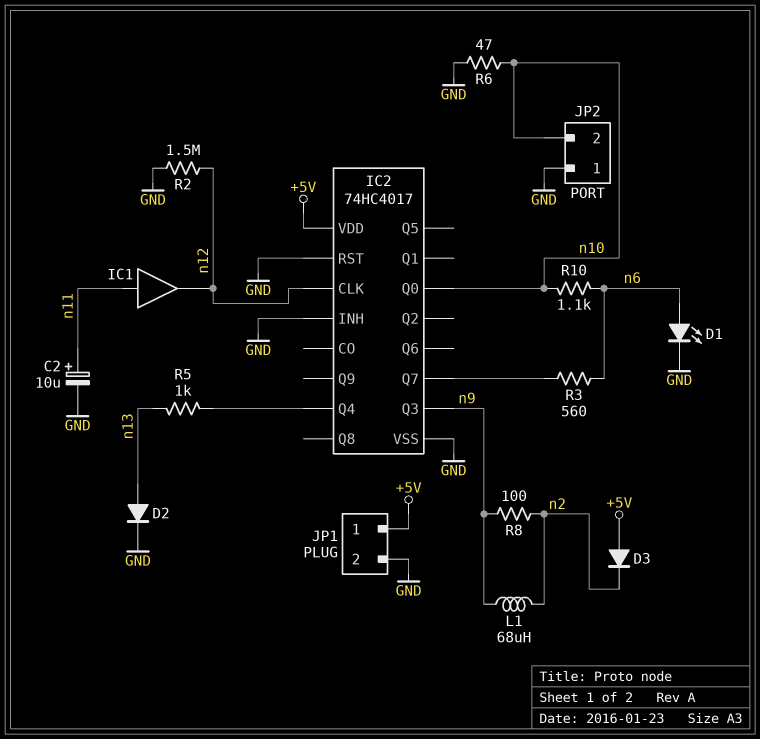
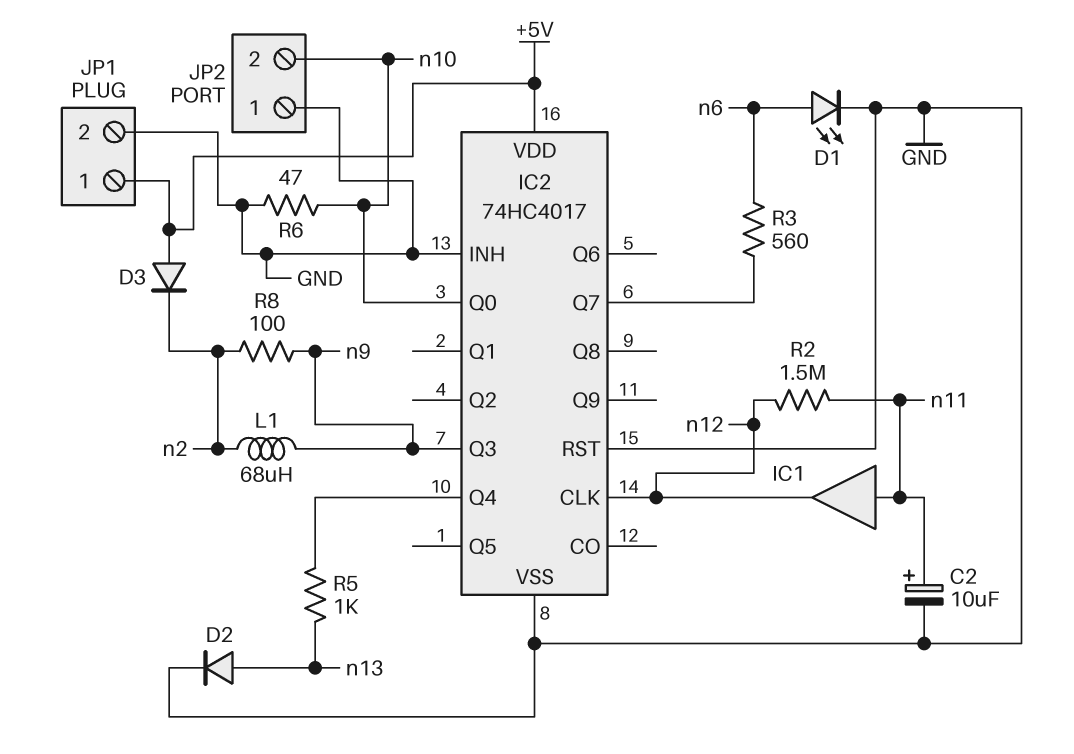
R2: 1.5M (GND, n12) -> 1.5M (n11, n12)
R10: 1.1k (n6, n10) -> none

